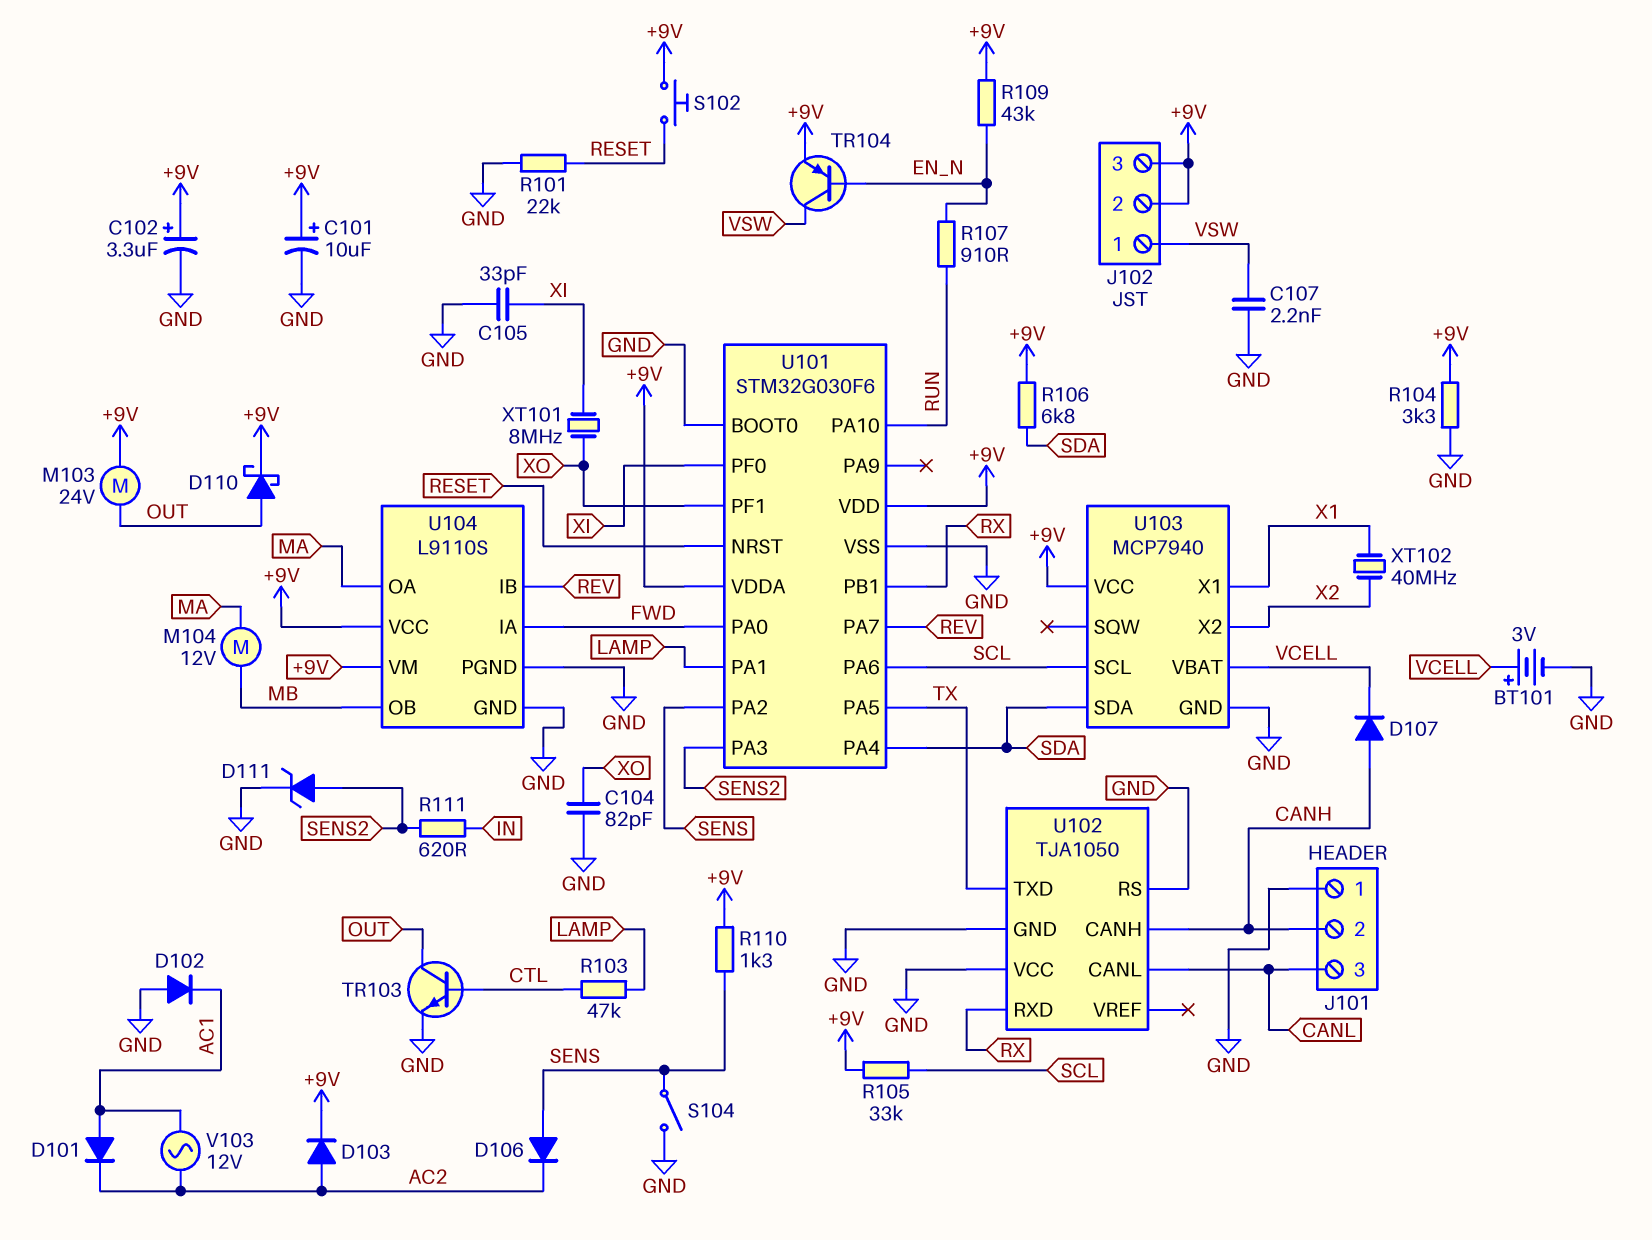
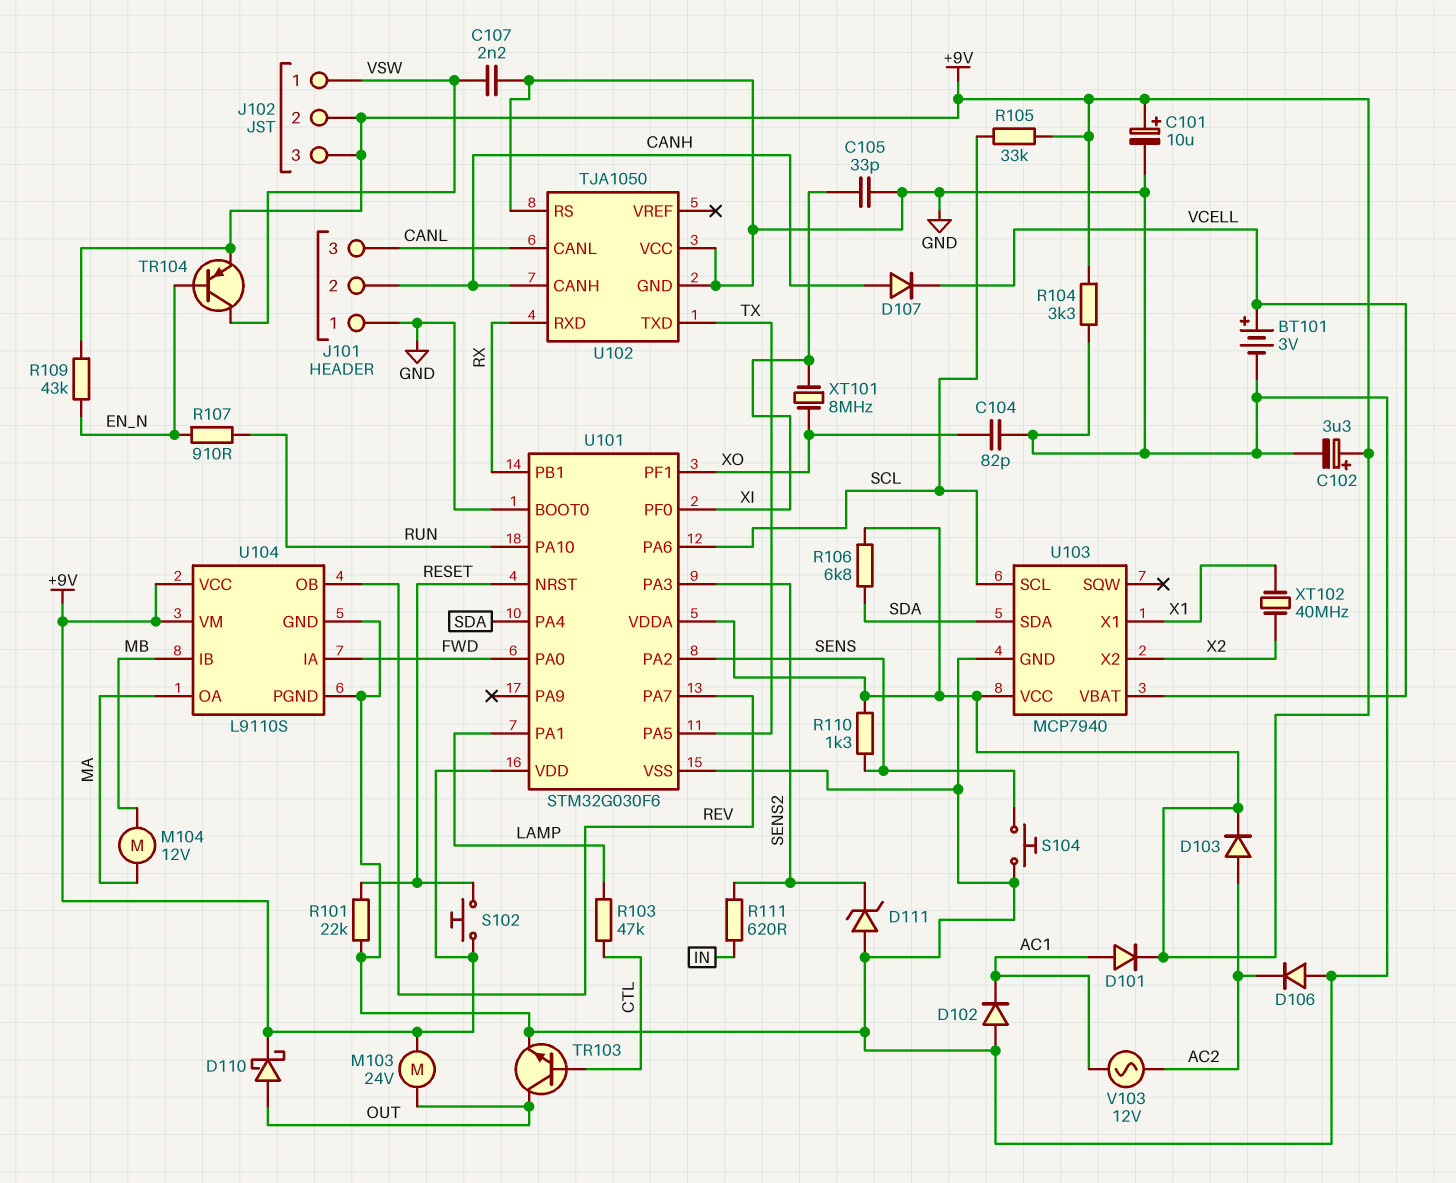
D101: diode (A AC1, K AC2) -> diode (A AC1, K +9V)
D106: diode (A SENS, K AC2) -> diode (A GND, K AC2)
D111: zener (A SENS2, K GND) -> zener (A GND, K SENS2)
S104: switch (GND, SENS) -> button (GND, SENS)
U104 pin IB: REV -> MB
U104 pin OB: MB -> REV

